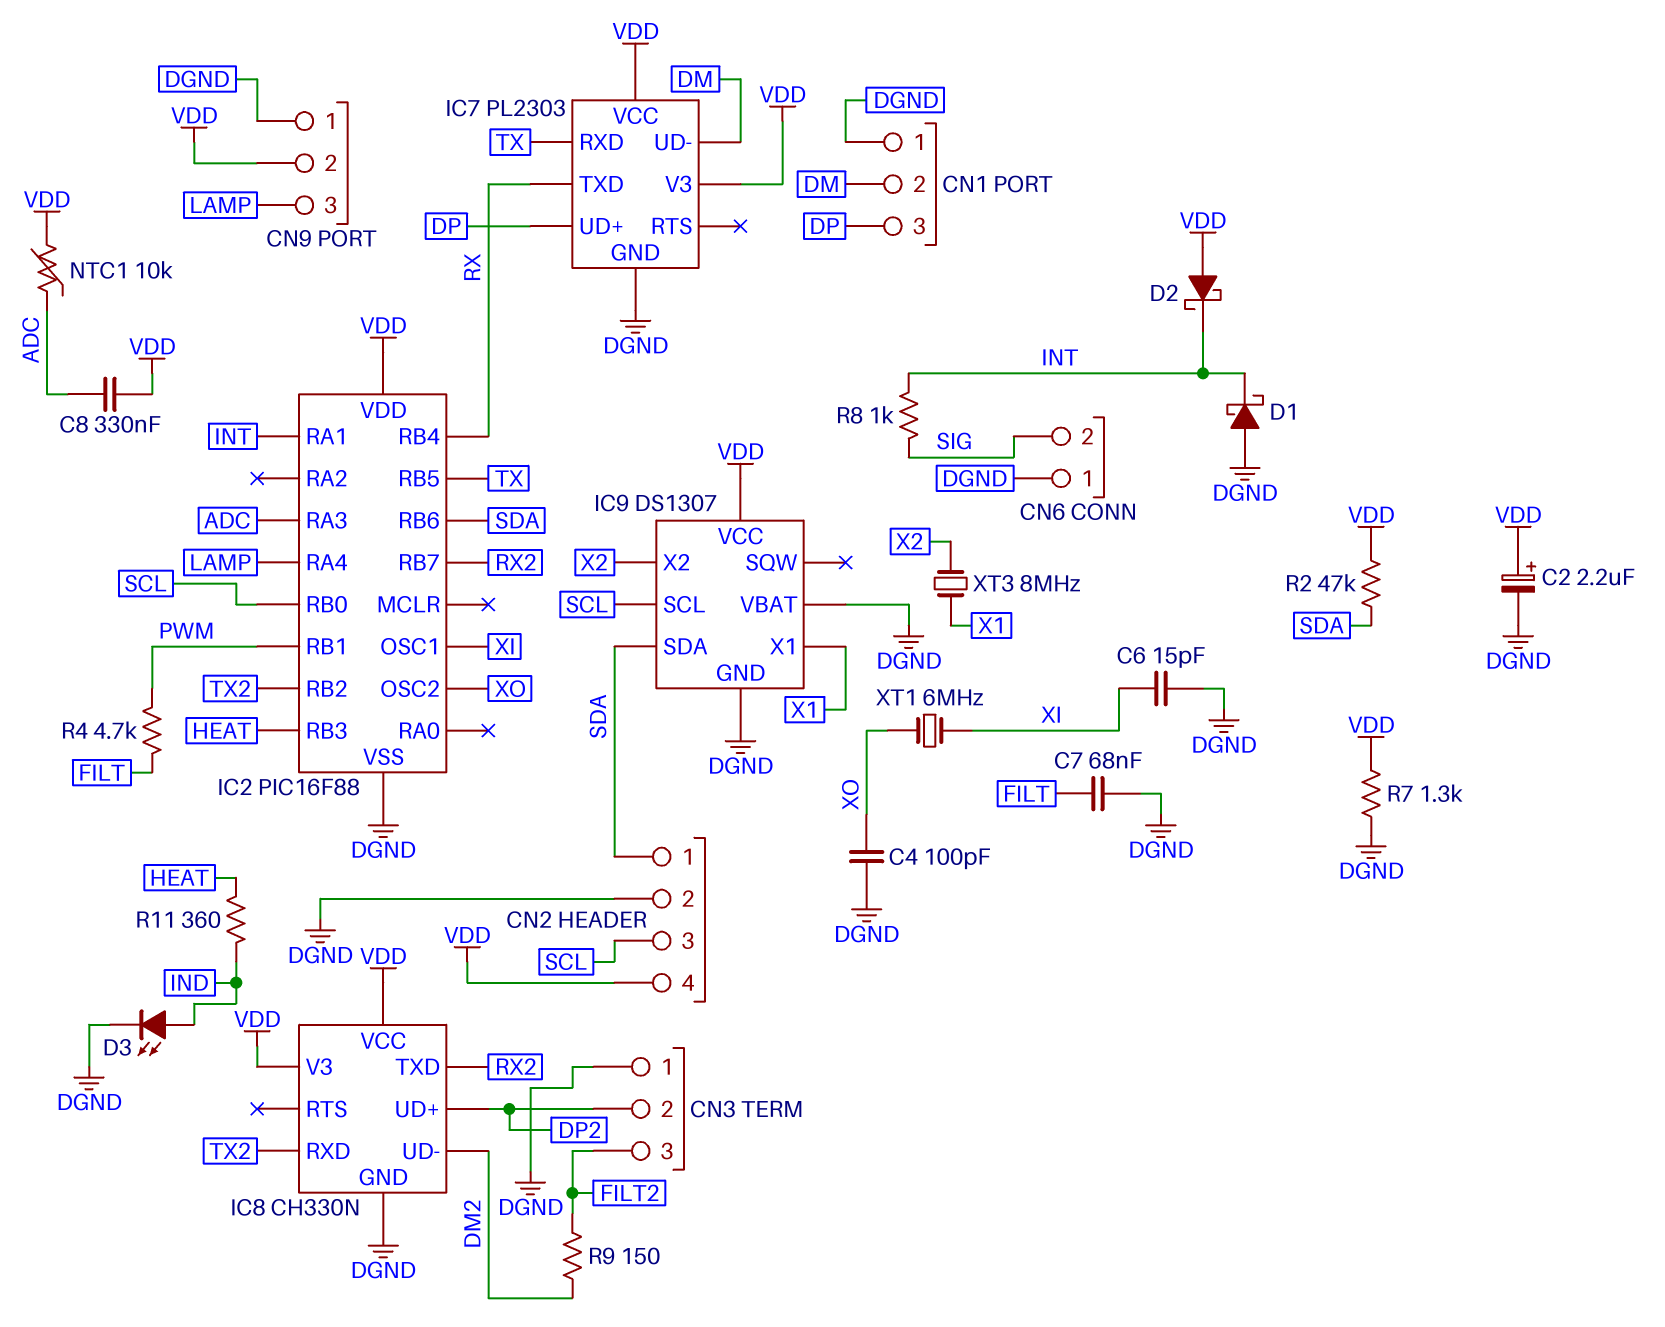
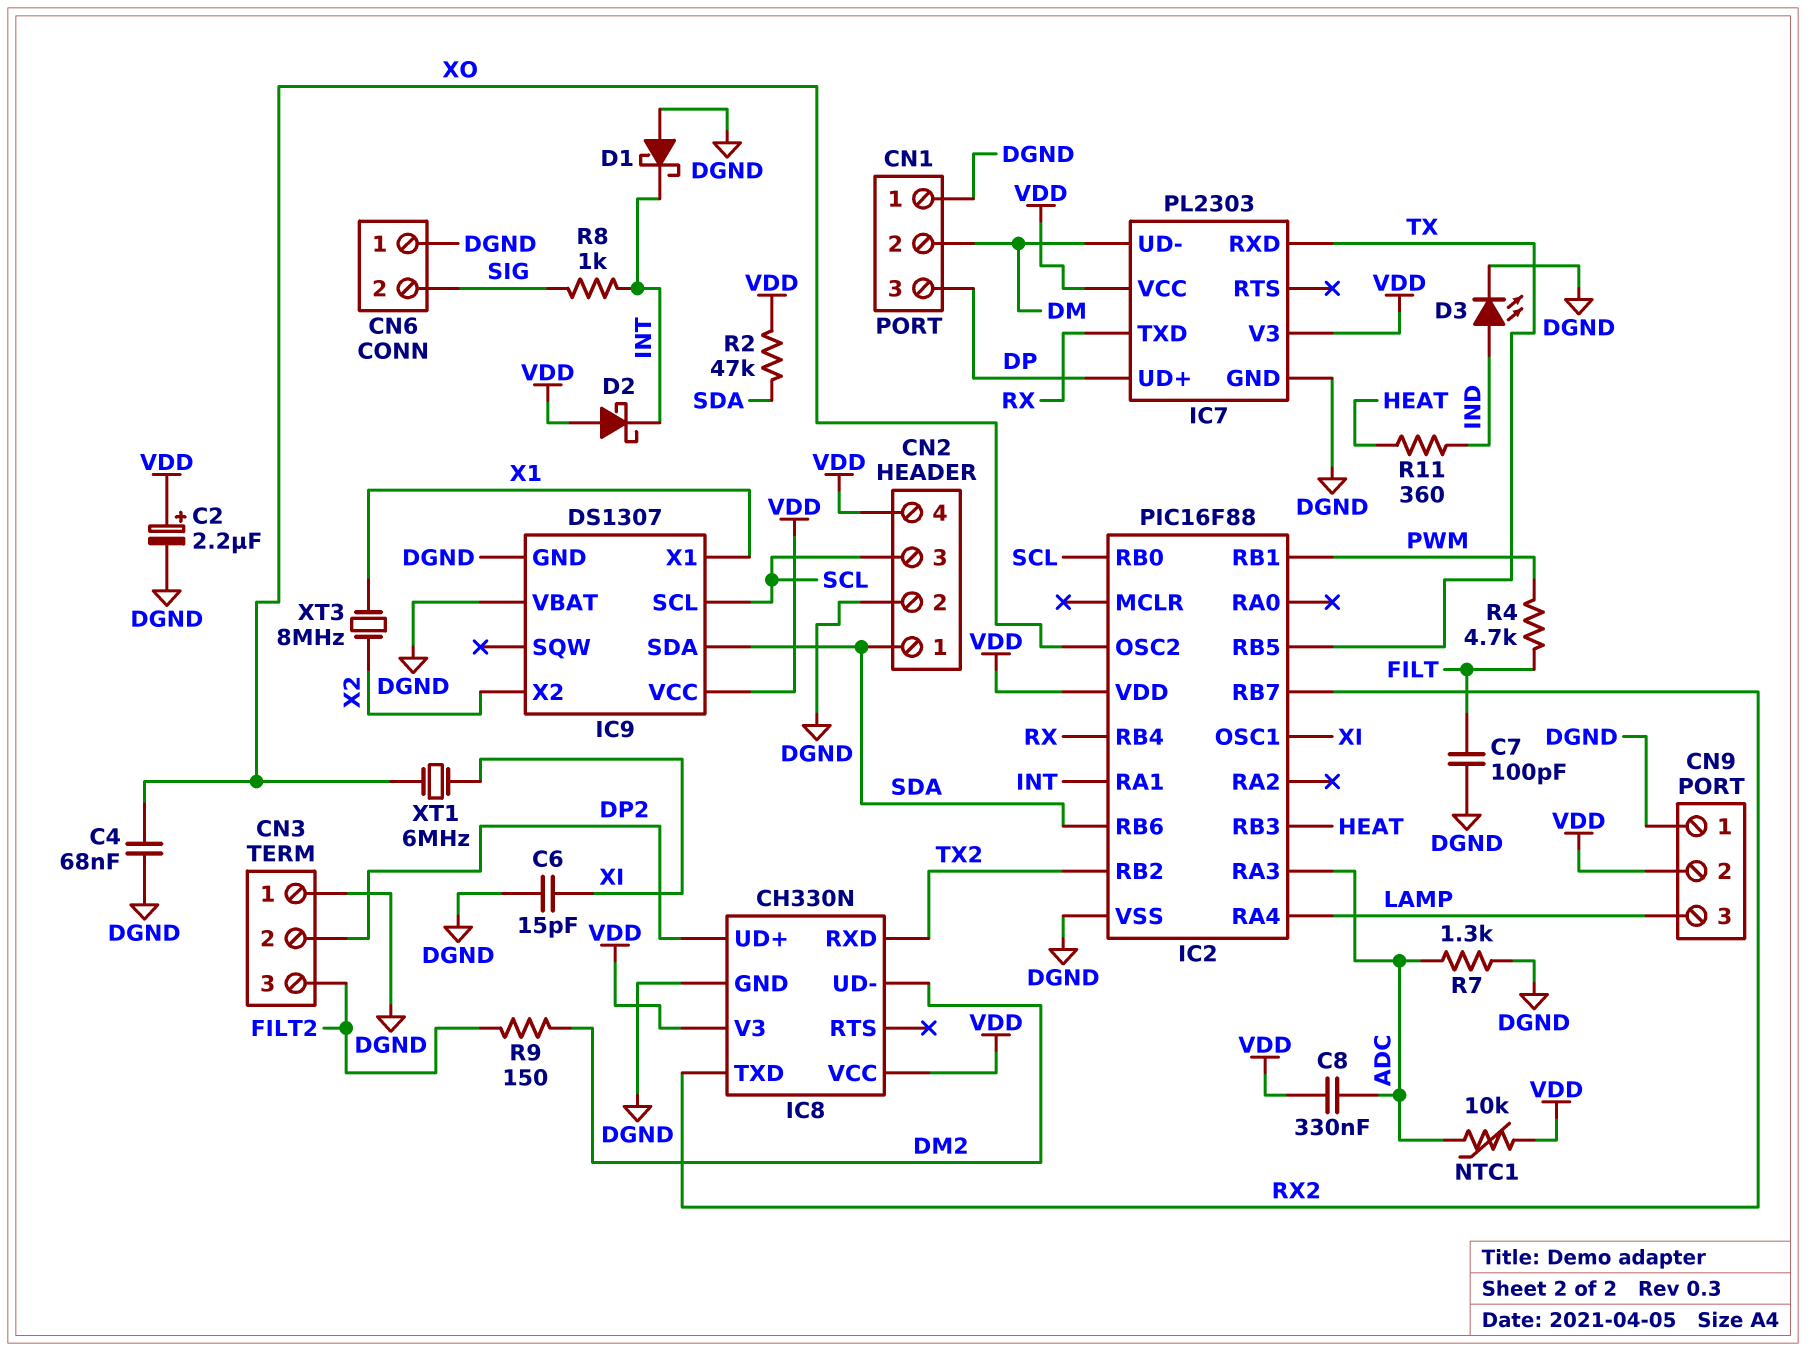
C4: 100pF (DGND, XO) -> 68nF (DGND, XO)
C7: 68nF (DGND, FILT) -> 100pF (DGND, FILT)
R7: 1.3k (DGND, VDD) -> 1.3k (ADC, DGND)

